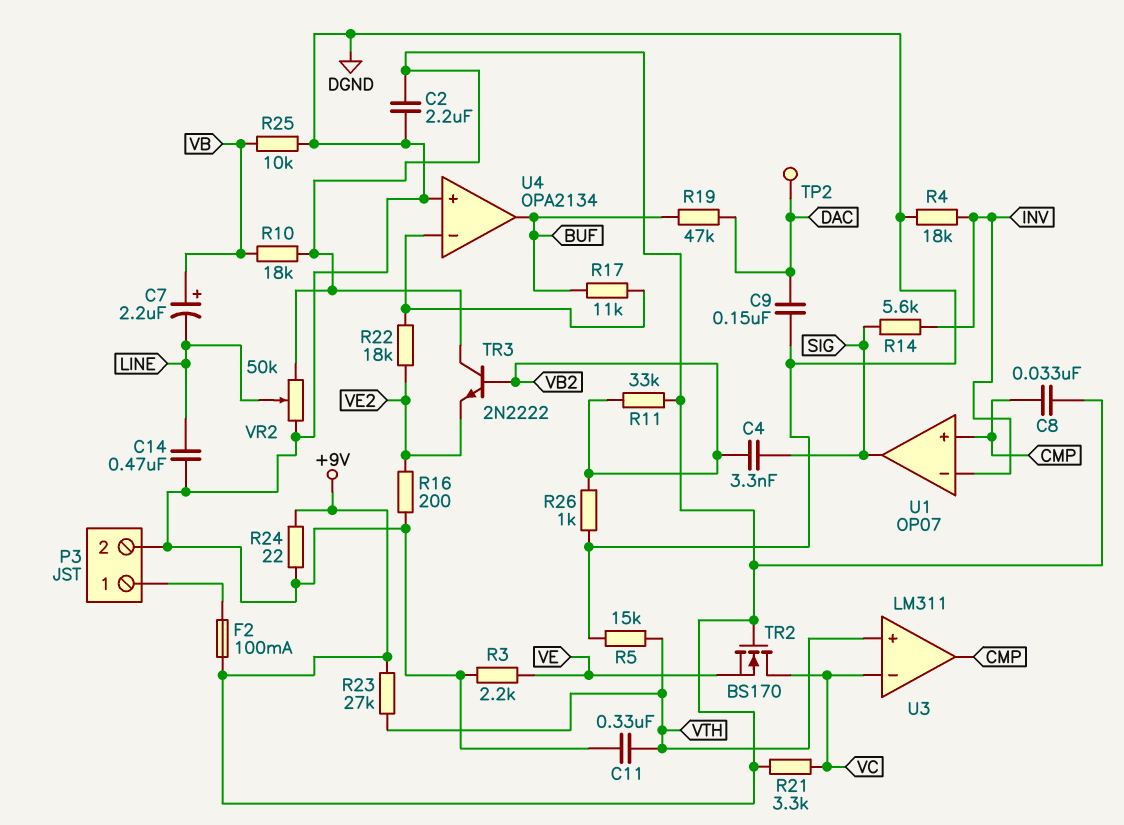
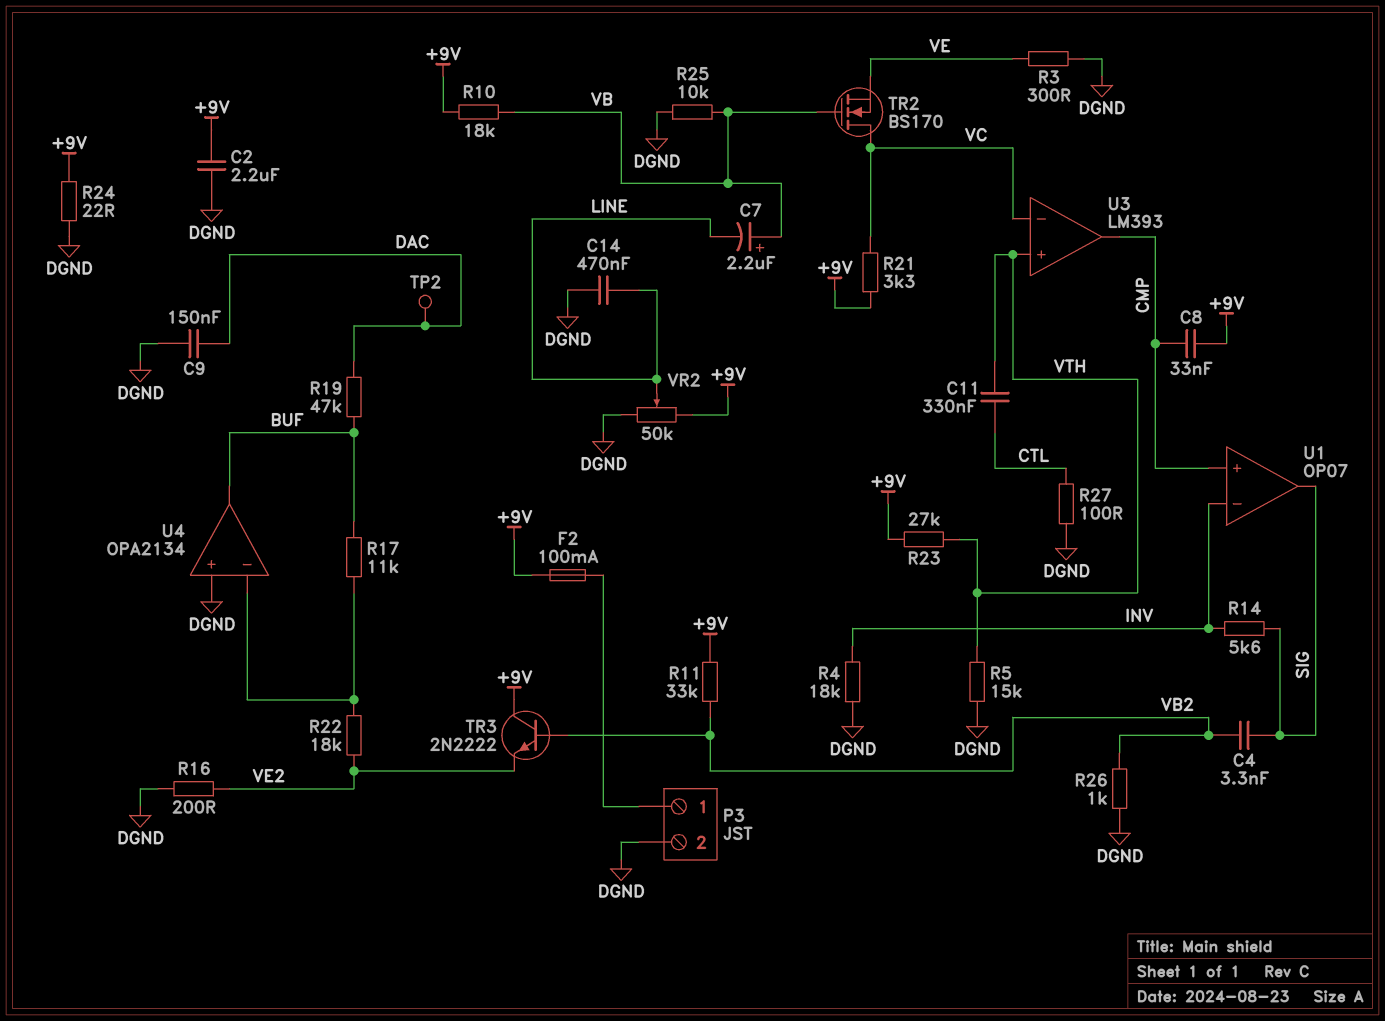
C11: 330nF (DGND, VTH) -> 330nF (CTL, VTH)
R3: 2.2k (DGND, VE) -> 300 (DGND, VE)
R27: none -> 100 (CTL, DGND)
TR2: NMOS BS170 (G +9V, D VC, S VE) -> NMOS BS170 (G VB, D VC, S VE)
U3: LM311 -> LM393

